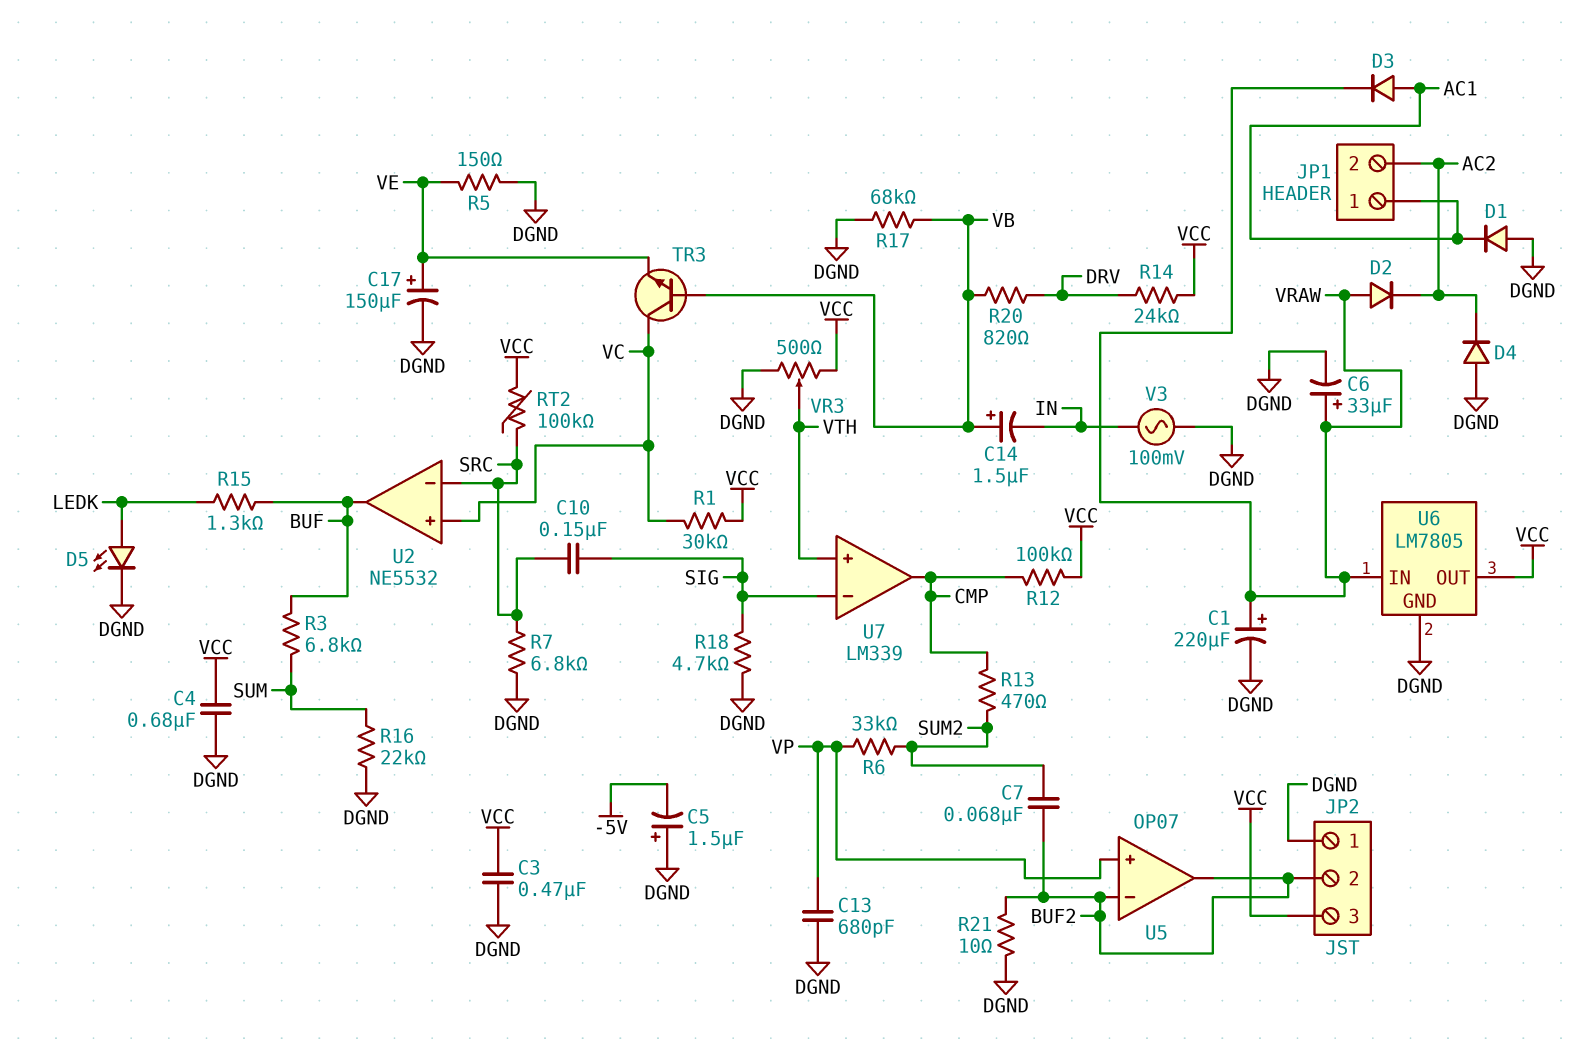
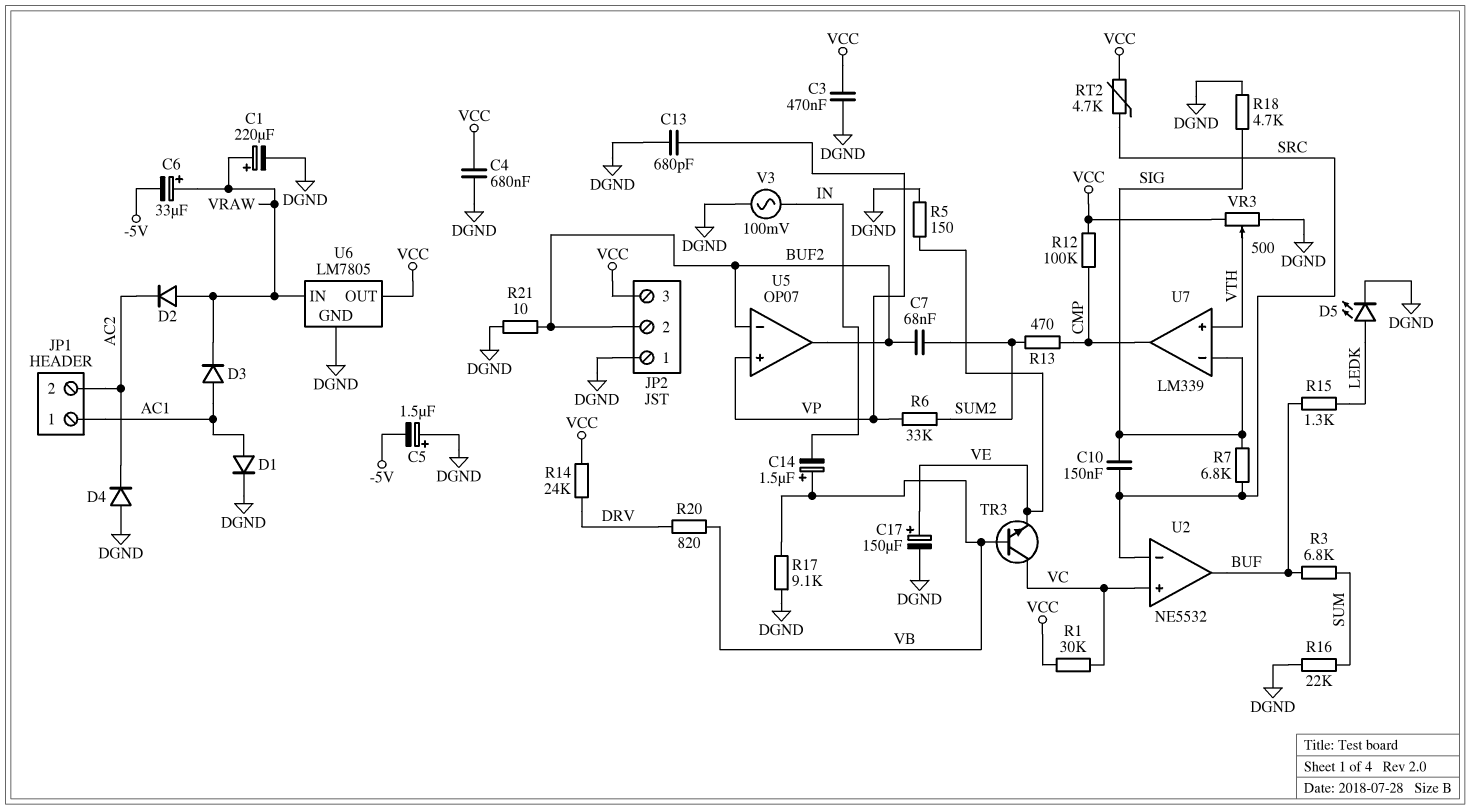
C6: 33uF (plus VRAW, minus DGND) -> 33uF (plus VRAW, minus -5V)
D1: diode (A DGND, K AC1) -> diode (A AC1, K DGND)
R7: 6.8k (DGND, SRC) -> 6.8k (SIG, SRC)
R17: 68k (DGND, VB) -> 9.1k (DGND, VB)
RT2: 100k (SRC, VCC) -> 4.7k (SRC, VCC)

